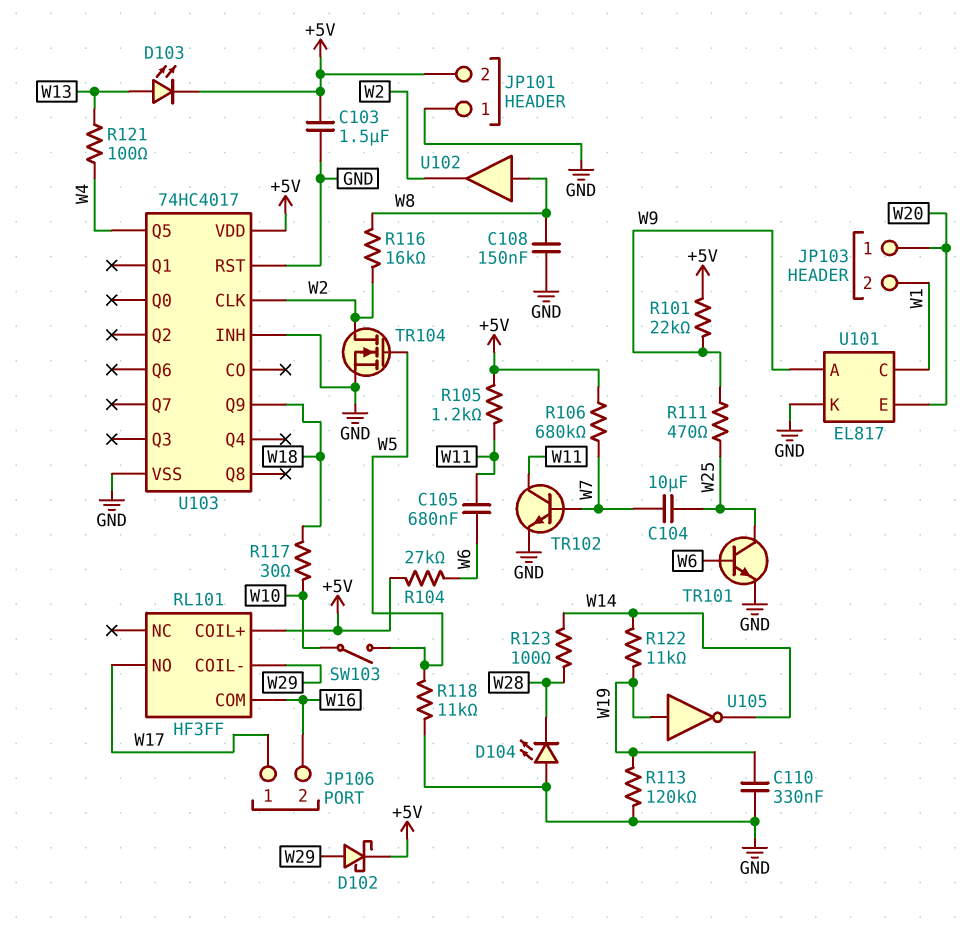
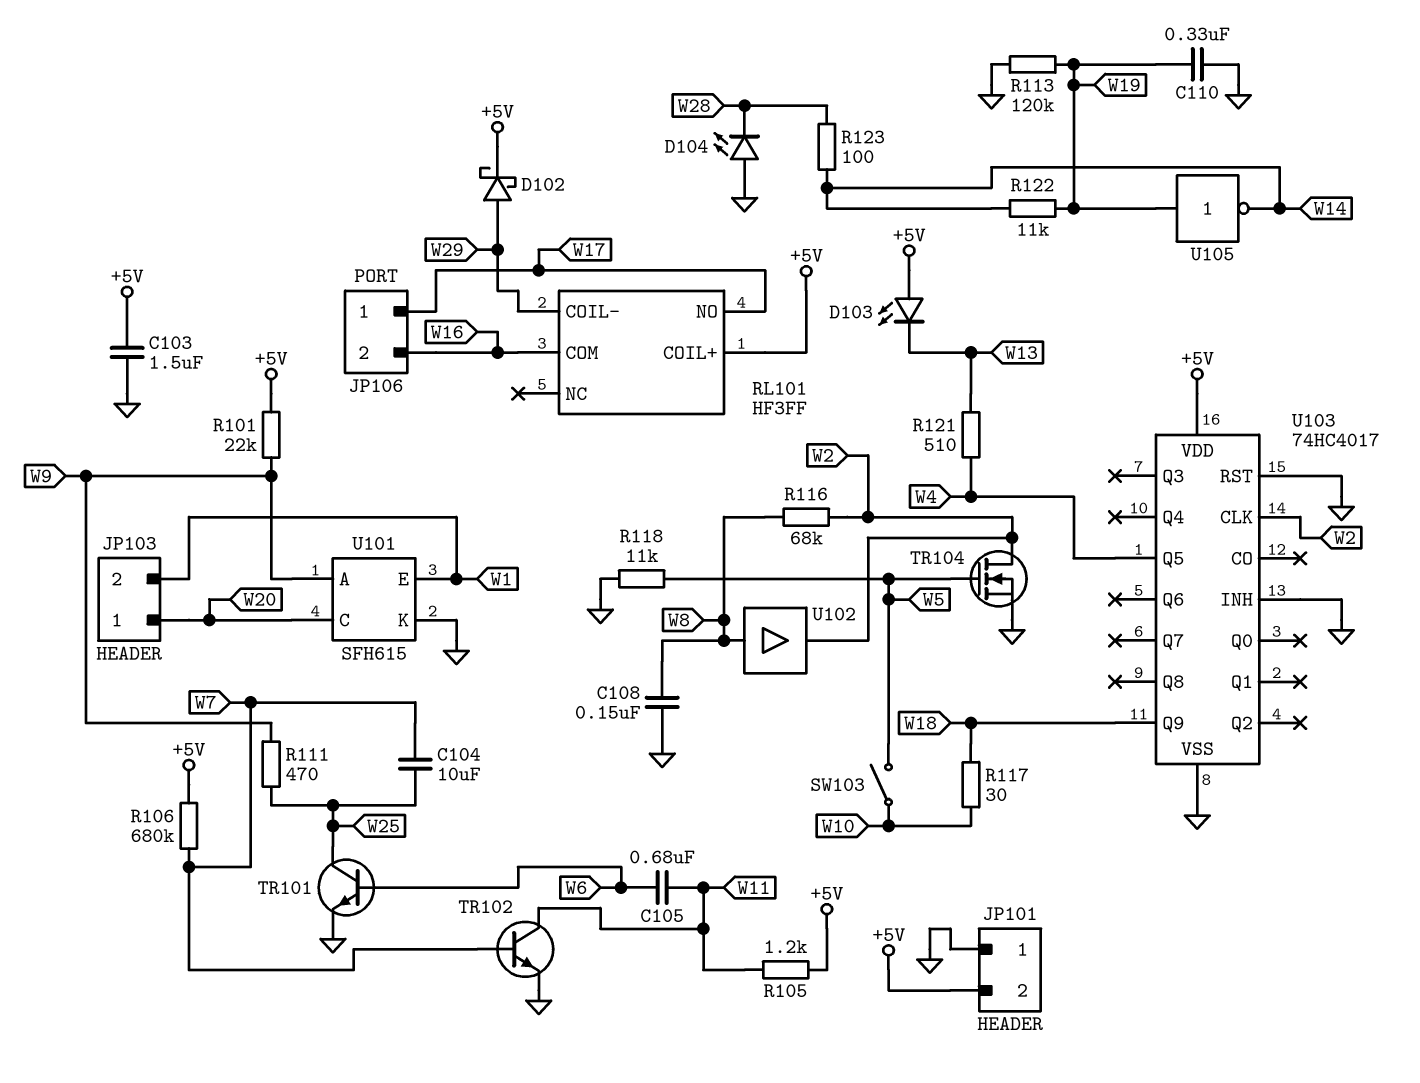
D103: LED (A W13, K +5V) -> LED (A +5V, K W13)
R104: 27k (+5V, W6) -> none
R116: 16k (W2, W8) -> 68k (W2, W8)
R121: 100 (W4, W13) -> 510 (W4, W13)
U101: EL817 -> SFH615
U101 pin C: W1 -> W20
U101 pin E: W20 -> W1

